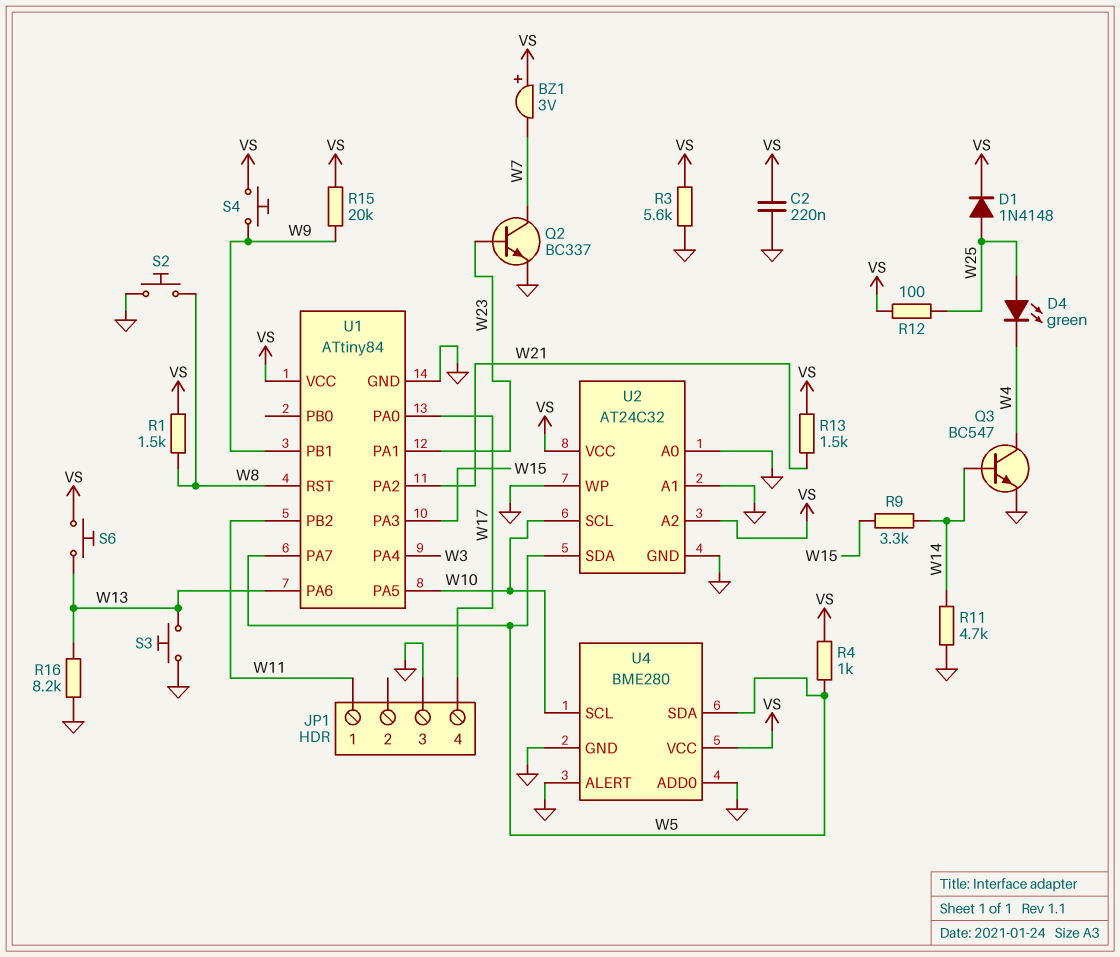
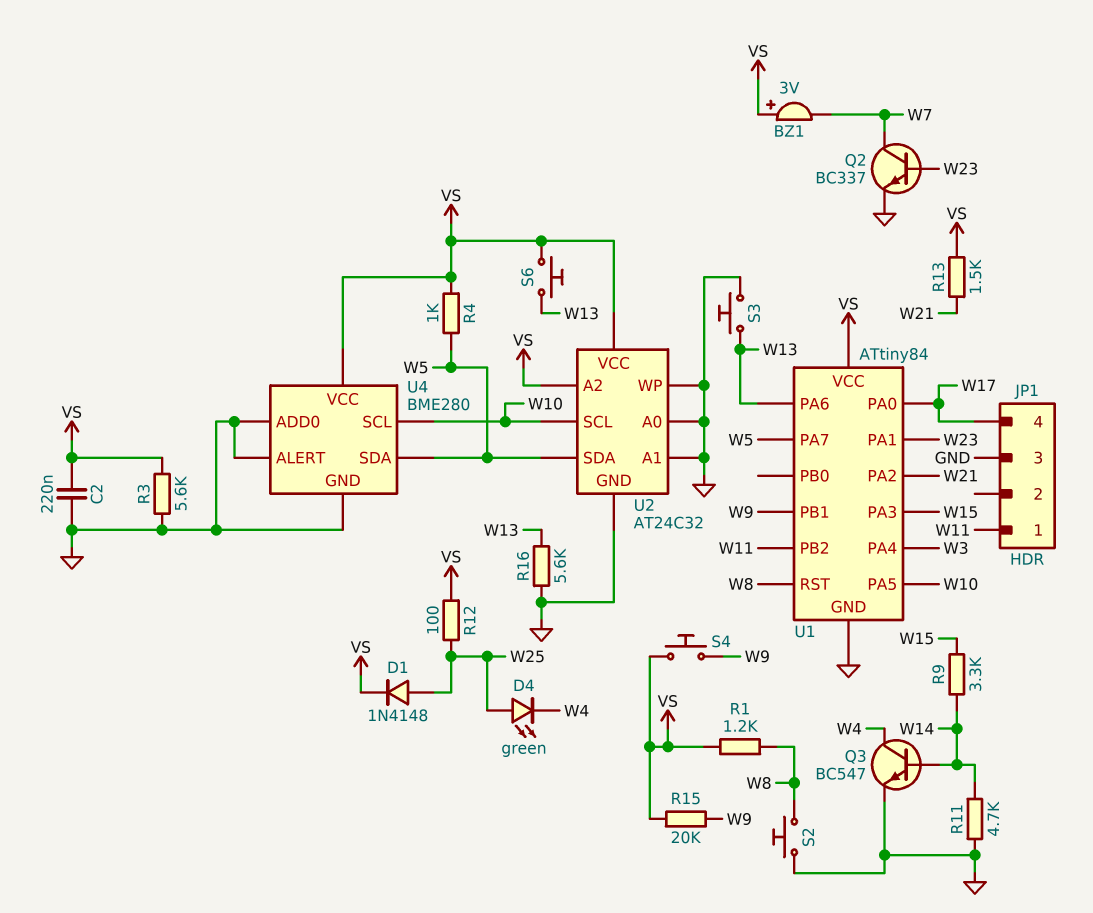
R1: 1.5k (VS, W8) -> 1.2k (VS, W8)
R16: 8.2k (GND, W13) -> 5.6k (GND, W13)

